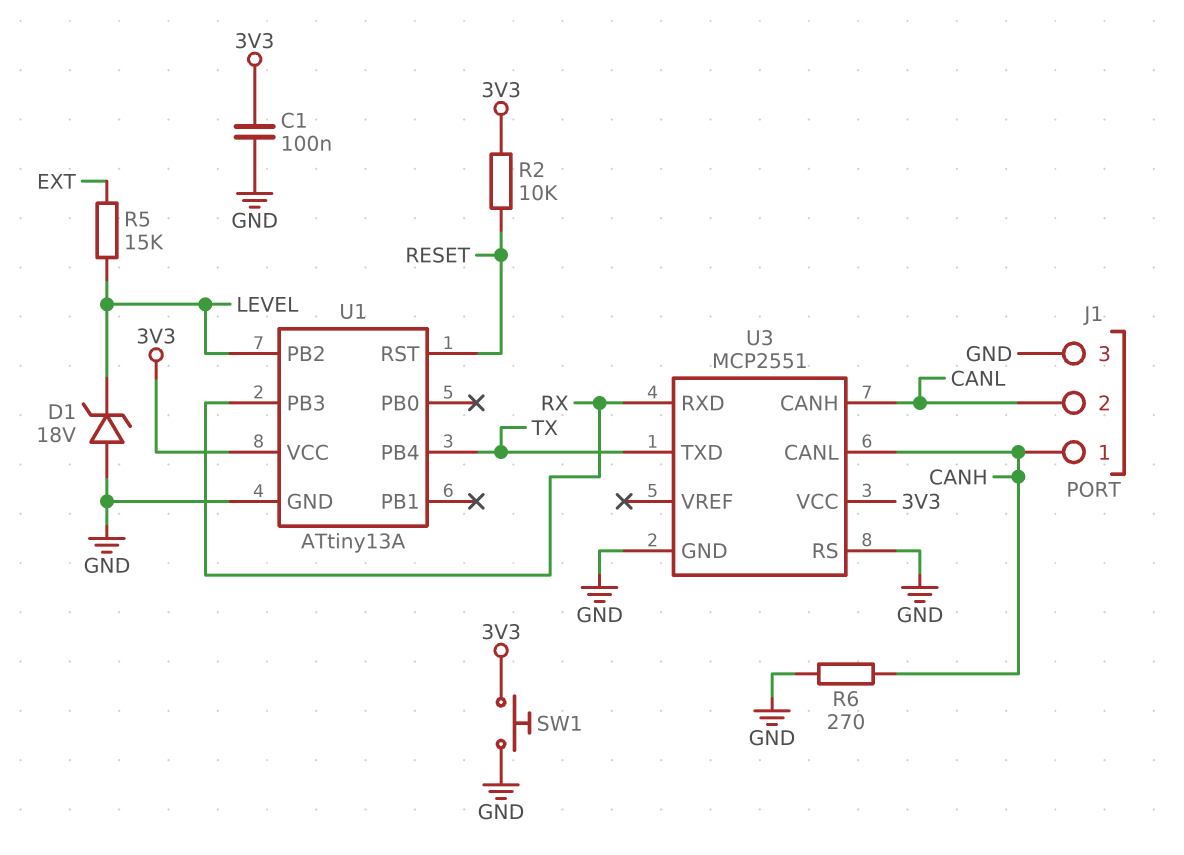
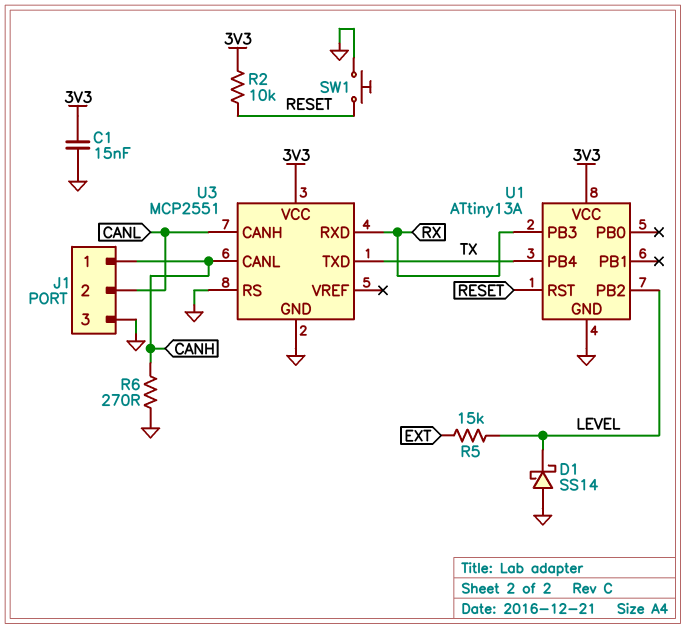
C1: 100nF (3V3, GND) -> 15nF (3V3, GND)
D1: zener 18V (A GND, K LEVEL) -> schottky SS14 (A GND, K LEVEL)
SW1: button (3V3, GND) -> button (GND, RESET)

